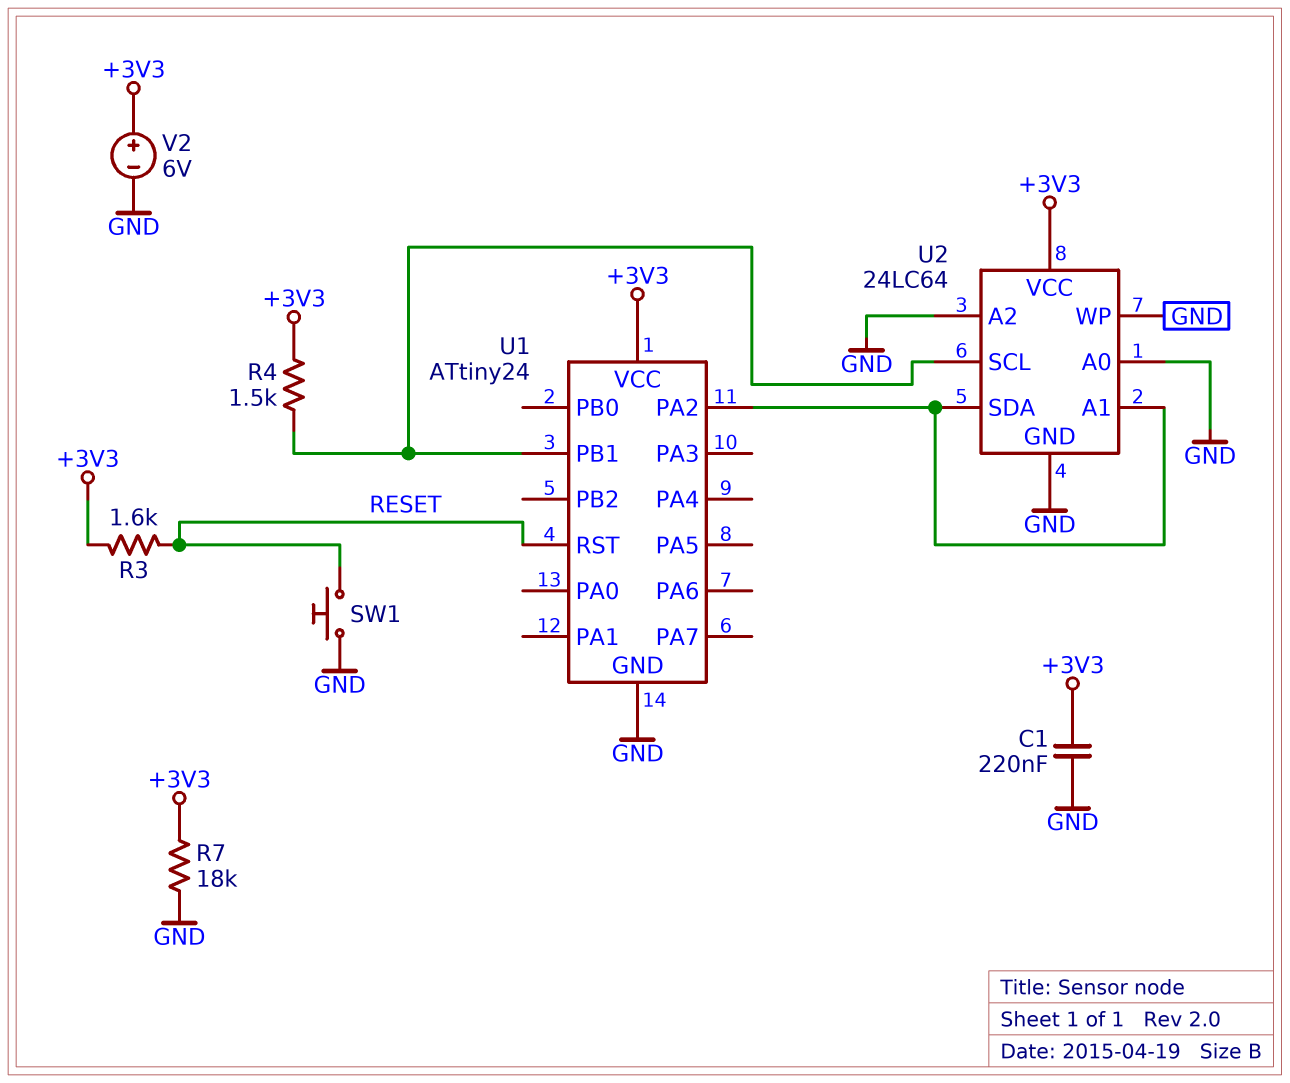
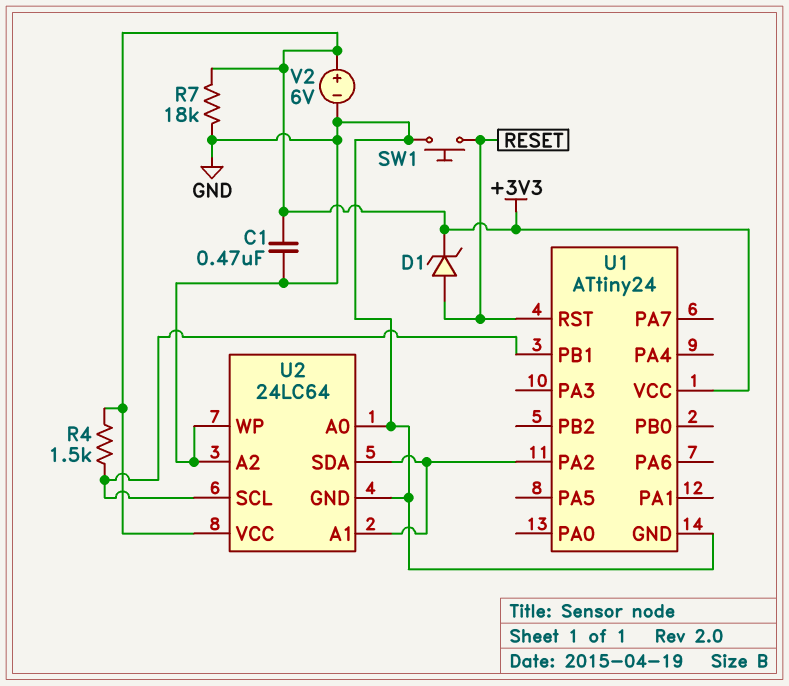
C1: 220nF (+3V3, GND) -> 470nF (+3V3, GND)
D1: none -> zener (A RESET, K +3V3)
R3: 1.6k (+3V3, RESET) -> none

